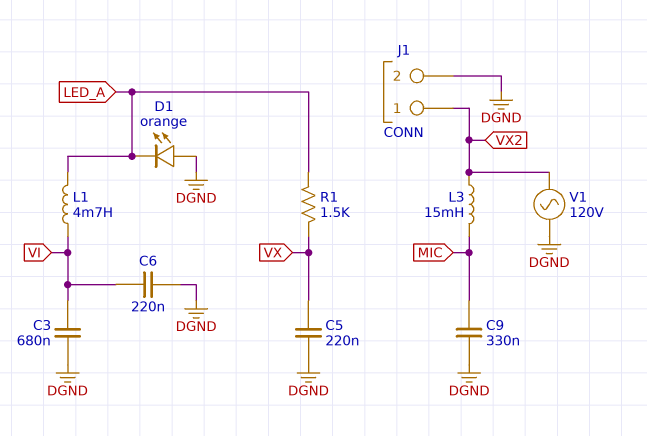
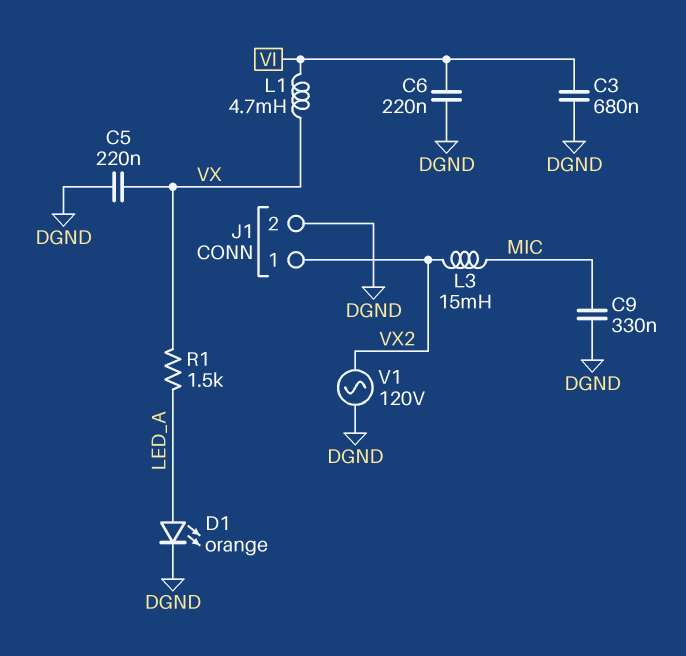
D1: LED orange (A DGND, K LED_A) -> LED orange (A LED_A, K DGND)
L1: 4.7mH (LED_A, VI) -> 4.7mH (VI, VX)

